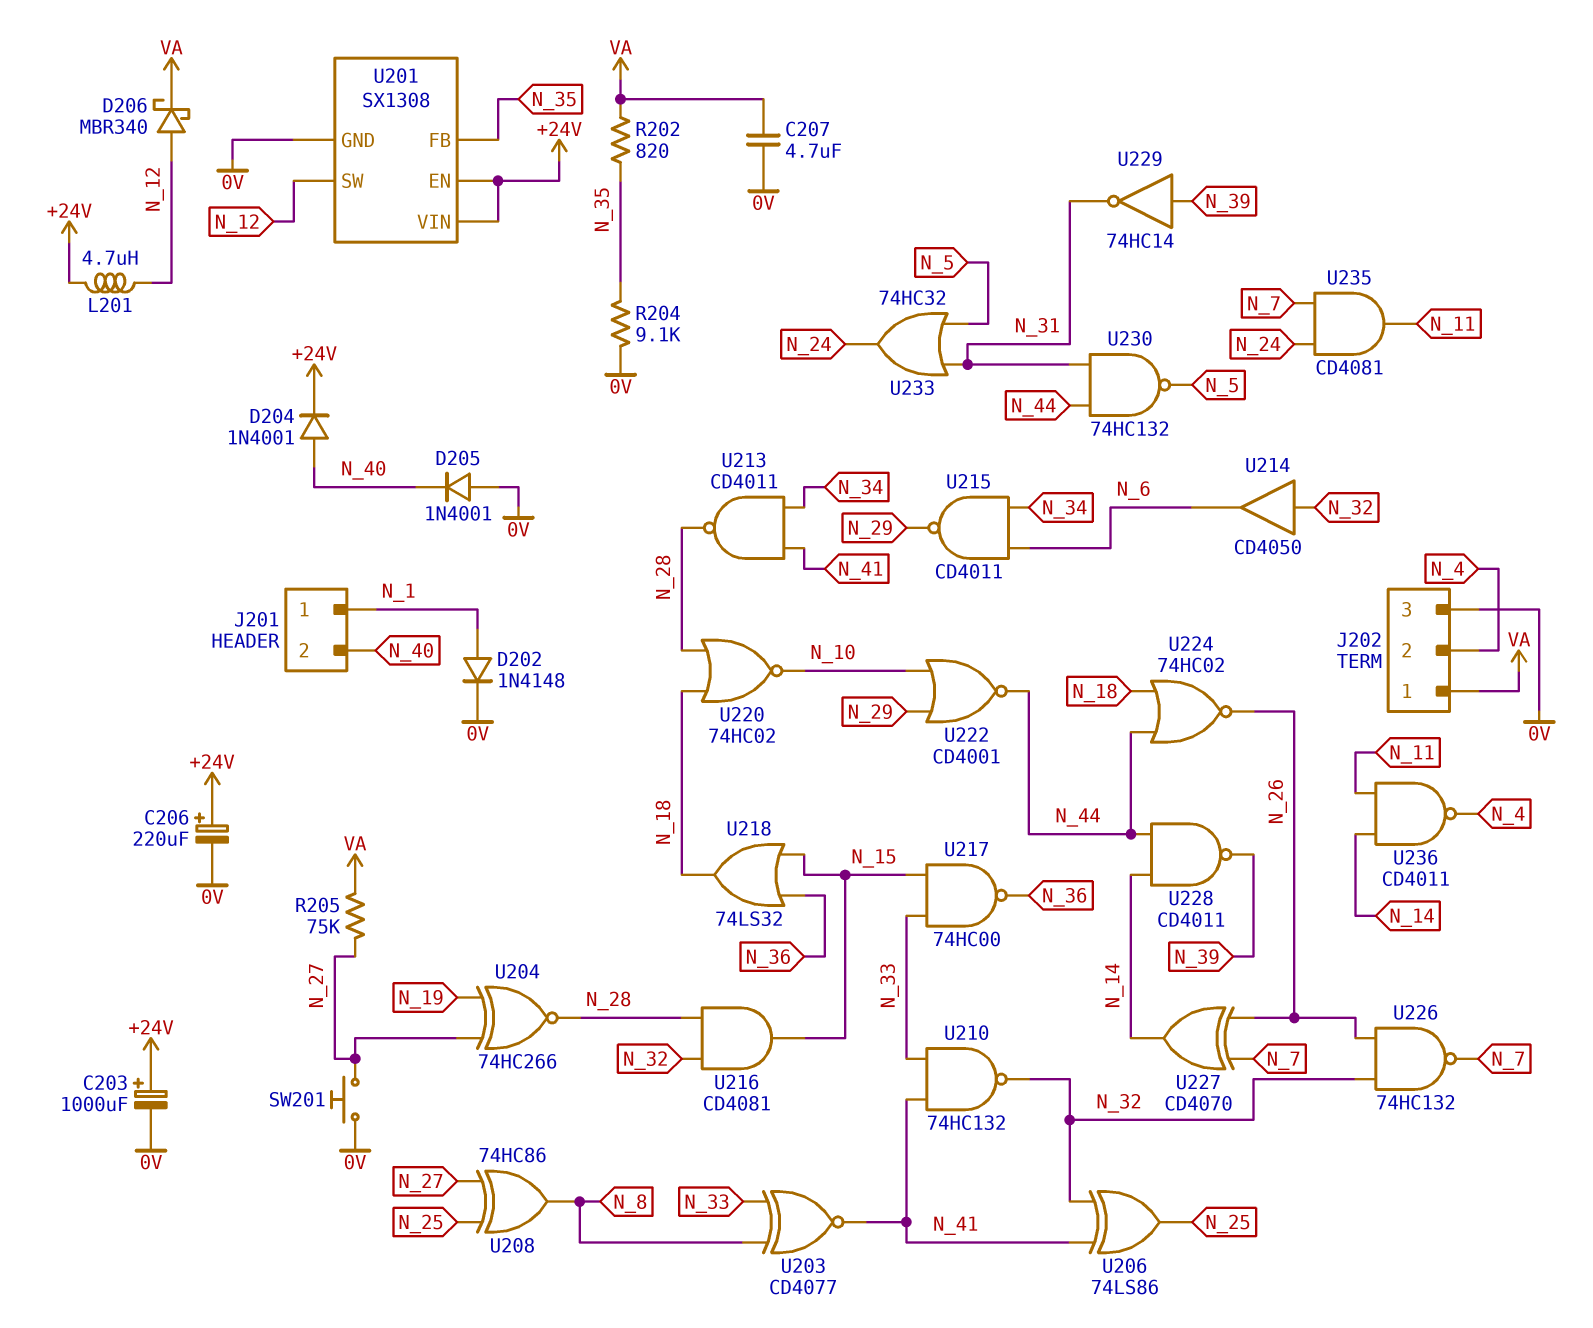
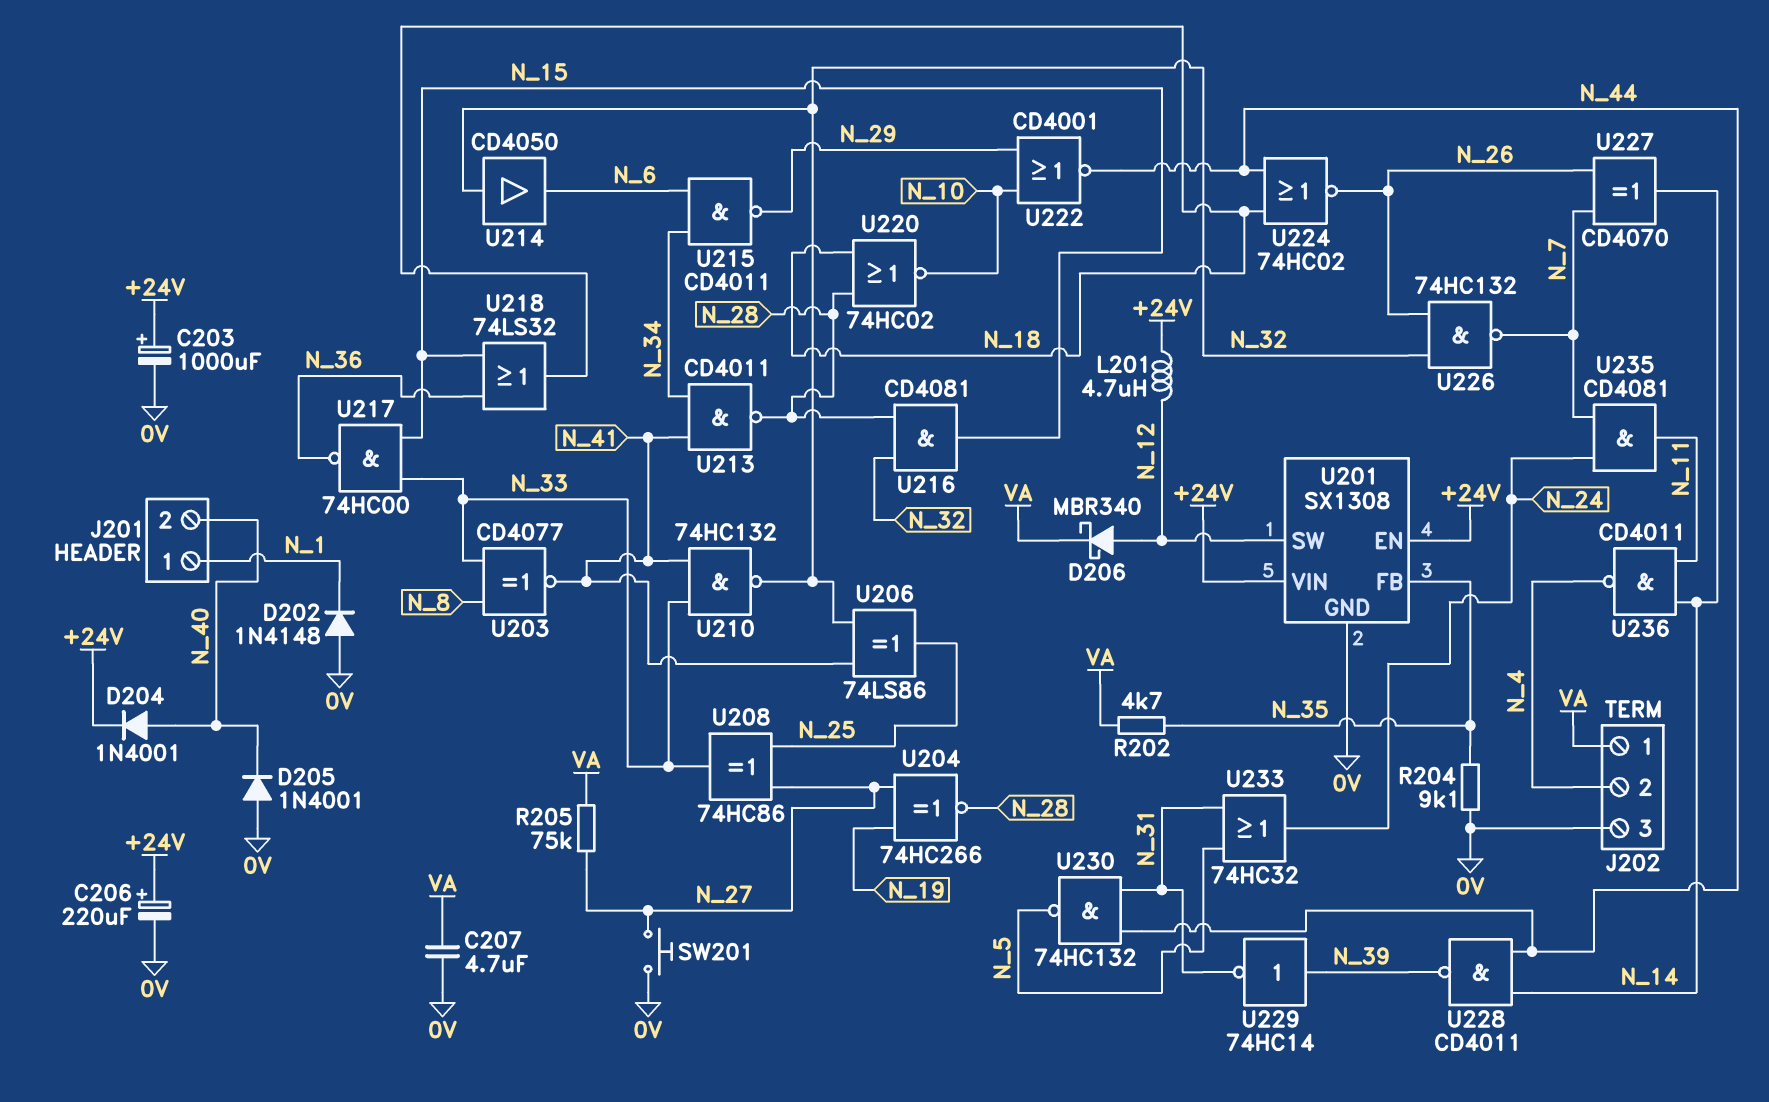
D202: diode 1N4148 (A N_1, K 0V) -> diode 1N4148 (A 0V, K N_1)
R202: 820 (N_35, VA) -> 4.7k (N_35, VA)
U208: XOR 74HC86 (in N_25, in N_27, out N_8) -> XOR 74HC86 (in N_25, in N_27, out N_33)

